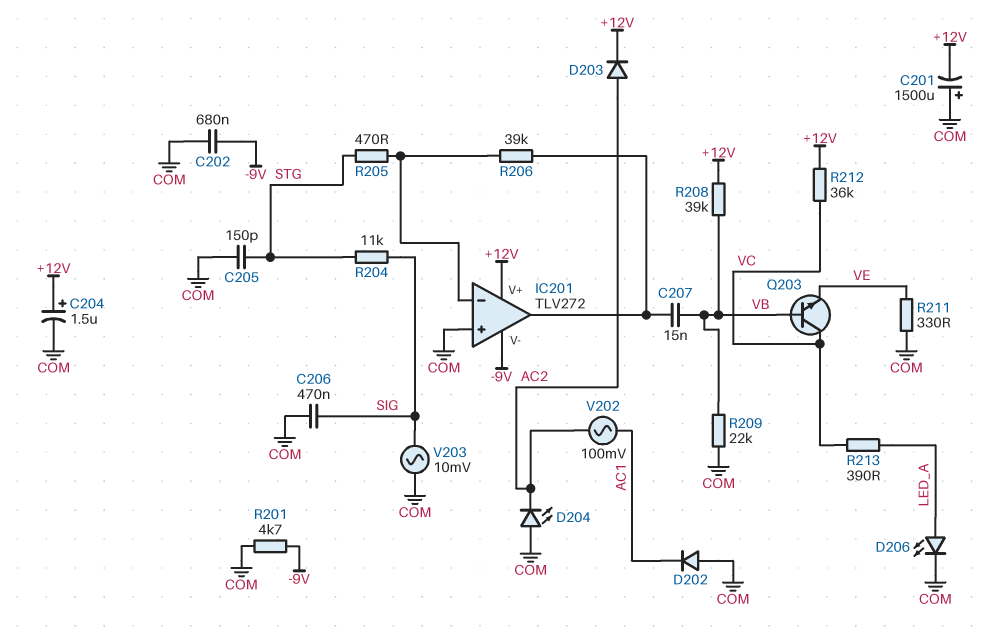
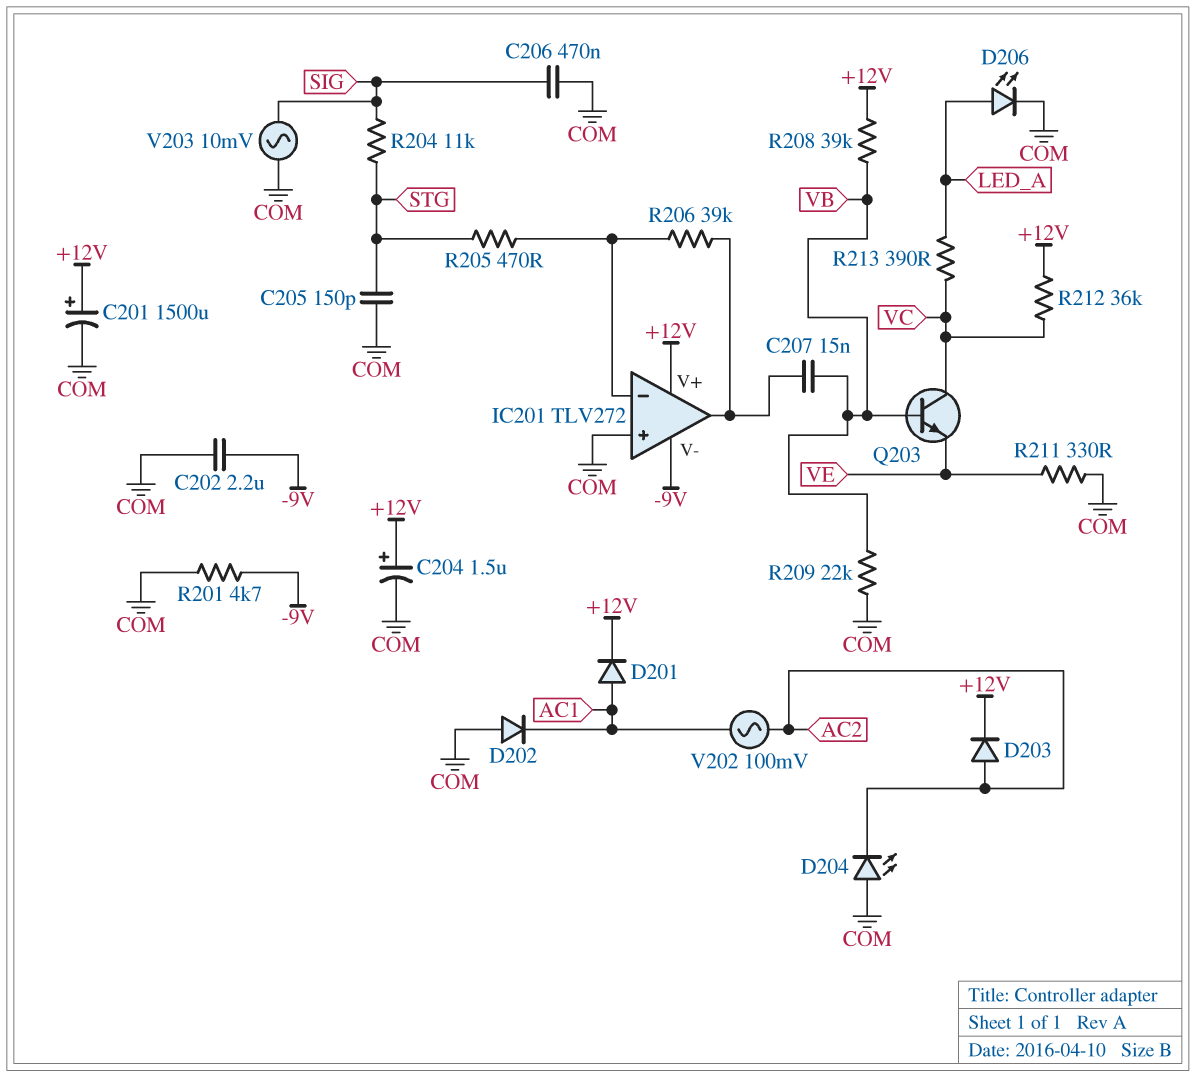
C201: 1500uF (plus COM, minus +12V) -> 1500uF (plus +12V, minus COM)
C202: 680nF (-9V, COM) -> 2.2uF (-9V, COM)
D201: none -> diode (A AC1, K +12V)

